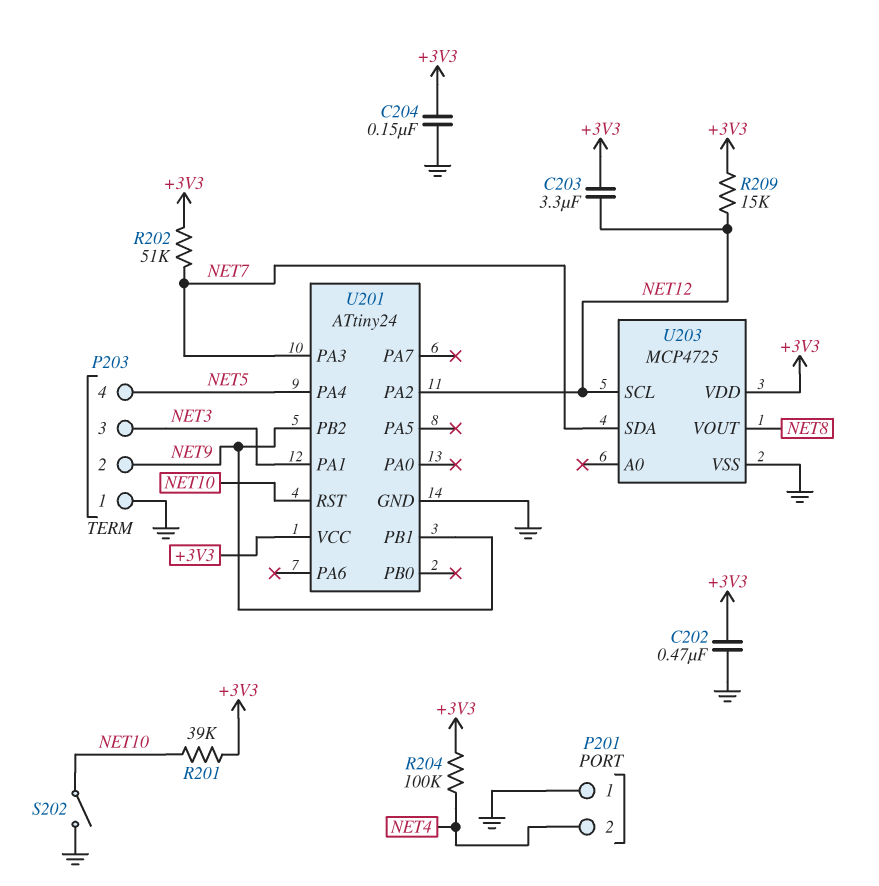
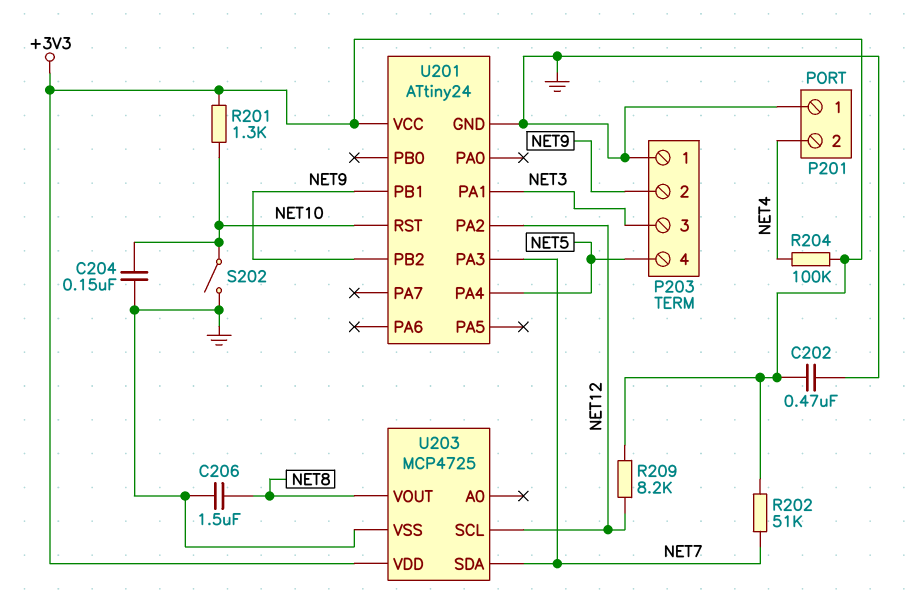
C203: 3.3uF (+3V3, NET12) -> none
C204: 150nF (+3V3, GND) -> 150nF (GND, NET10)
C206: none -> 1.5uF (GND, NET8)
R201: 39k (+3V3, NET10) -> 1.3k (+3V3, NET10)
R209: 15k (+3V3, NET12) -> 8.2k (+3V3, NET12)

